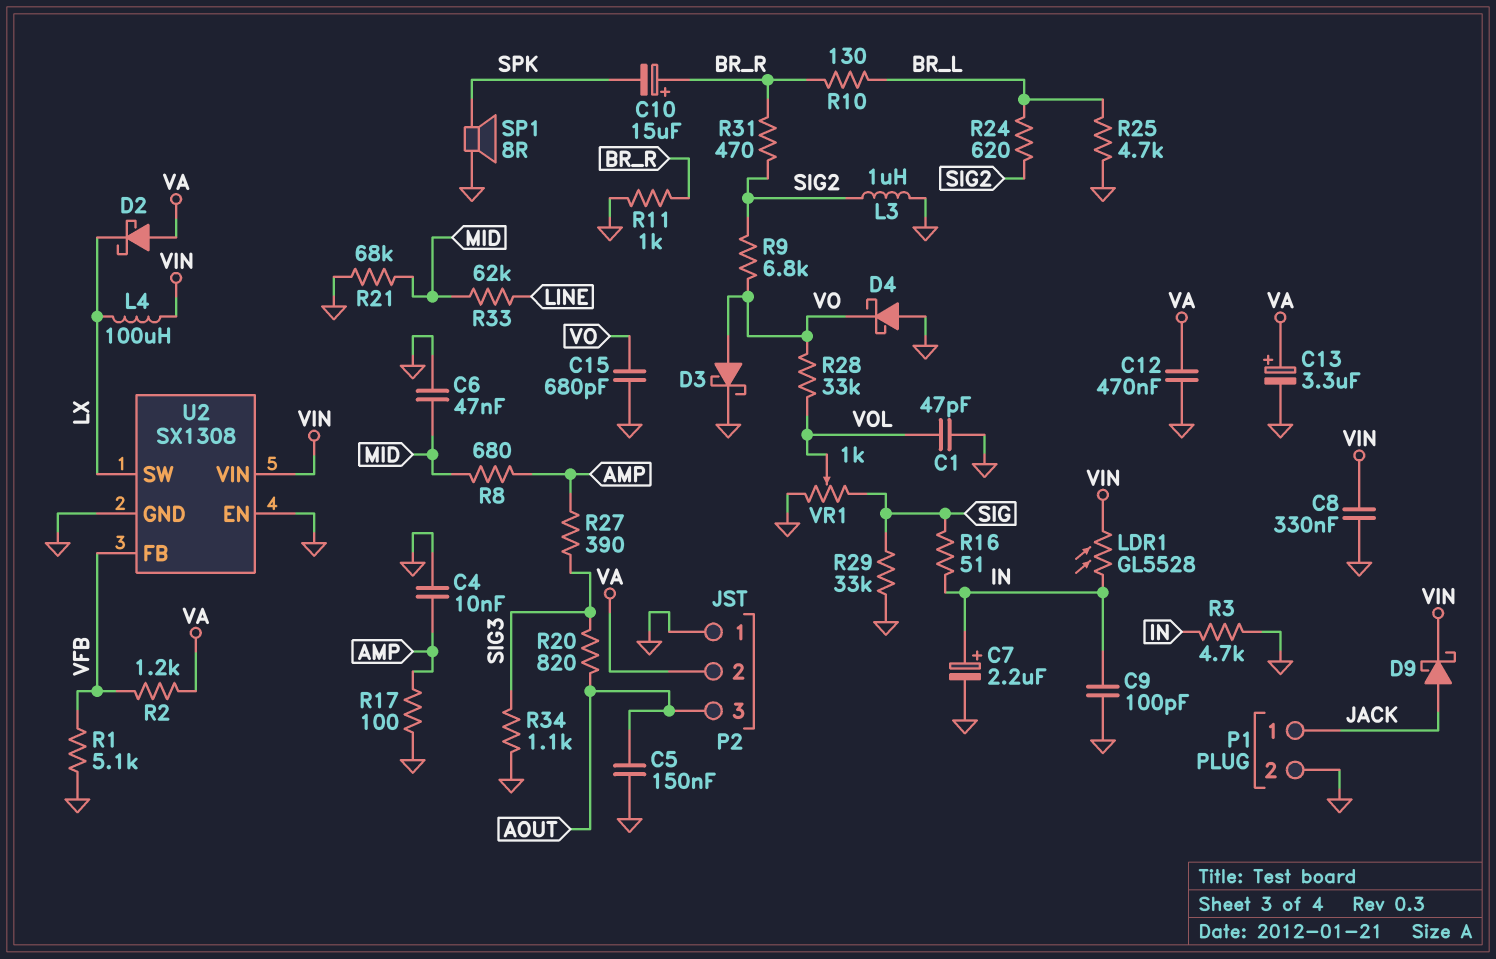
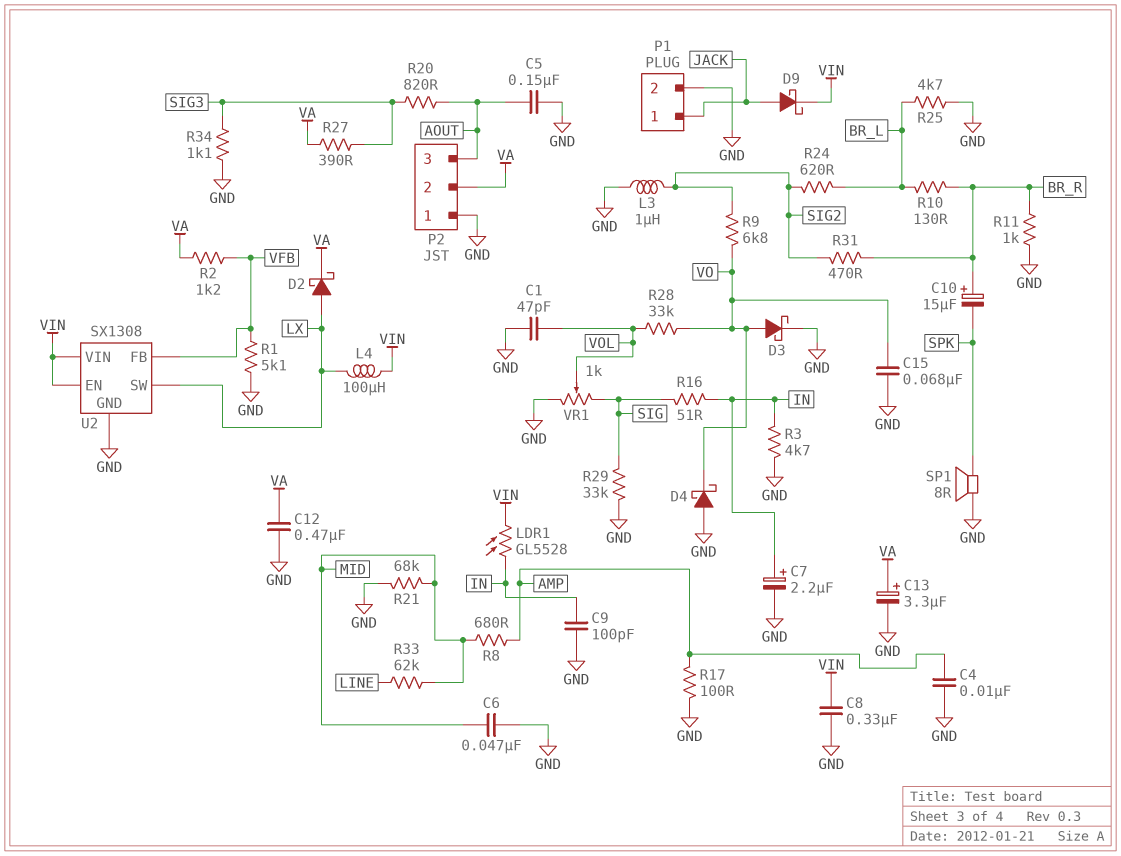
C15: 680pF (GND, VO) -> 68nF (GND, VO)
D2: schottky (A VA, K LX) -> schottky (A LX, K VA)
R27: 390 (AMP, SIG3) -> 390 (SIG3, VA)
U2 pin EN: GND -> VIN

